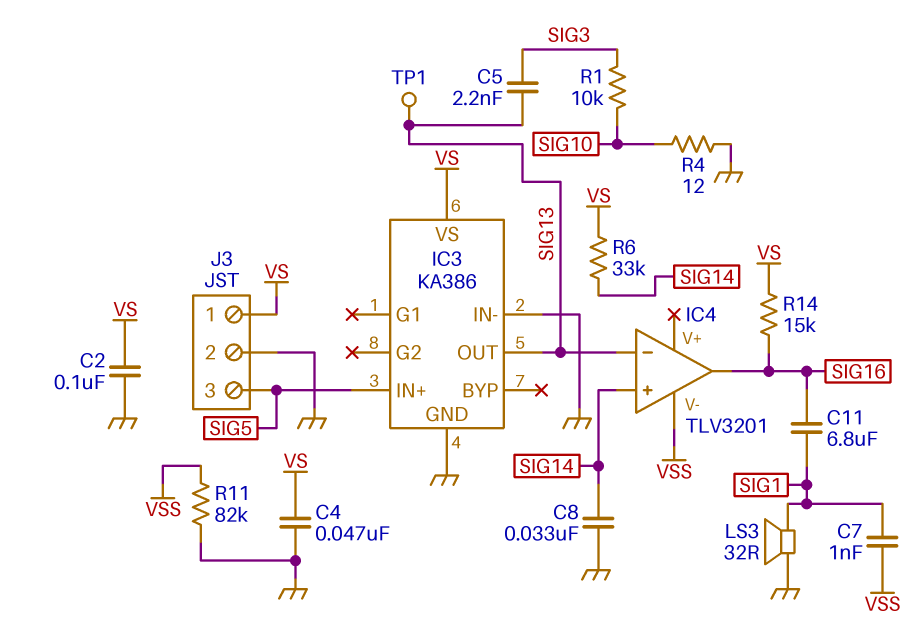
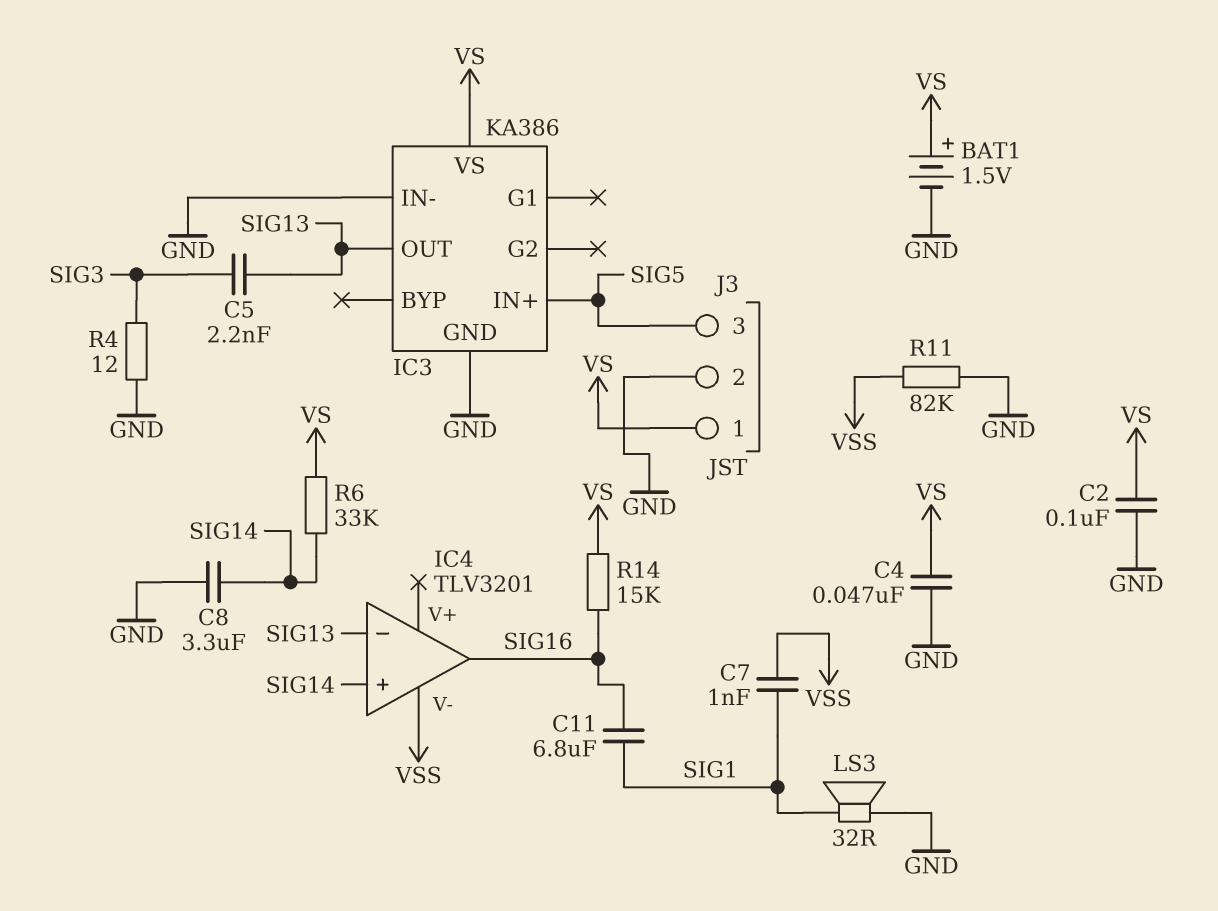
BAT1: none -> 1.5V (plus VS, minus GND)
C8: 33nF (GND, SIG14) -> 3.3uF (GND, SIG14)
R1: 10k (SIG3, SIG10) -> none
R4: 12 (GND, SIG10) -> 12 (GND, SIG3)
TP1: test point (SIG13) -> none

